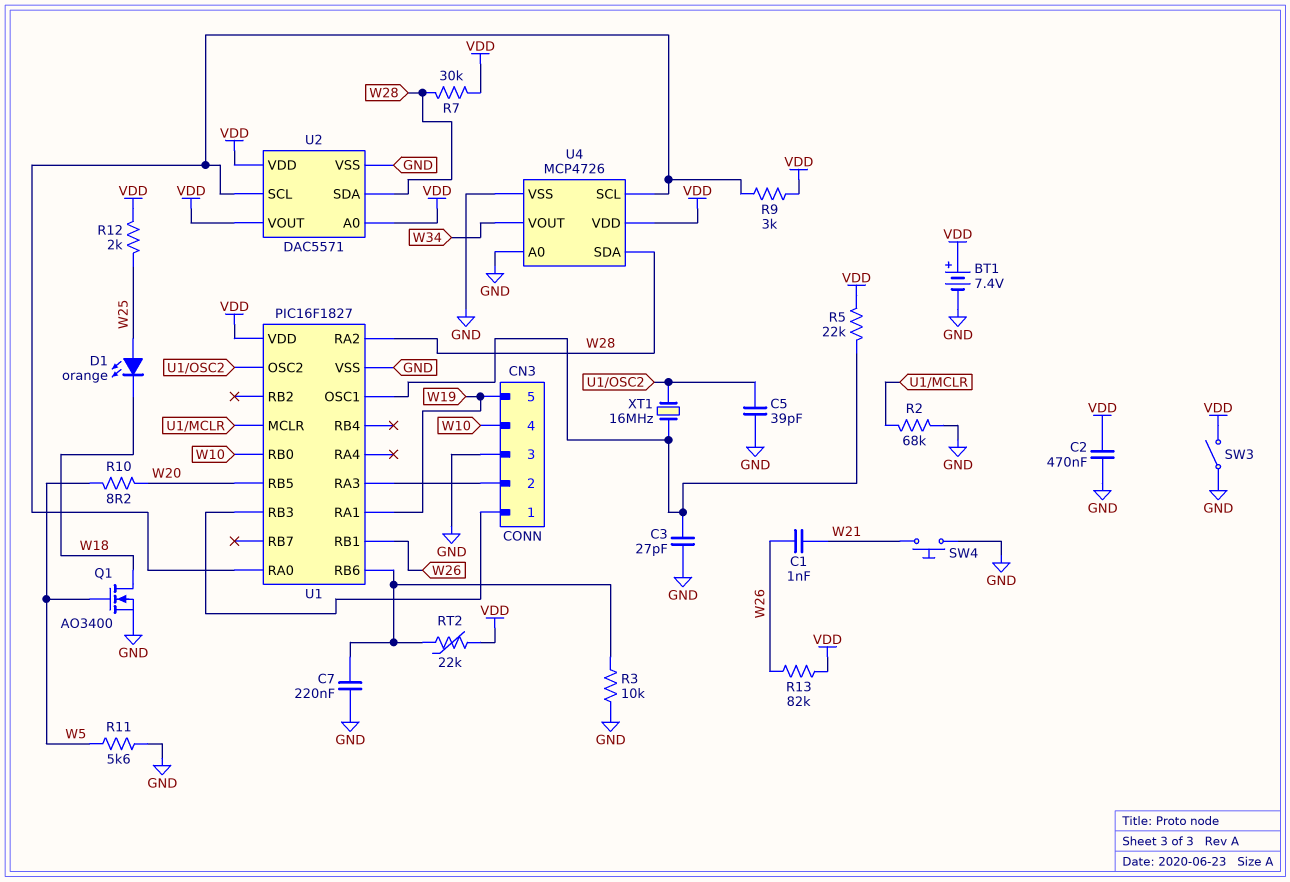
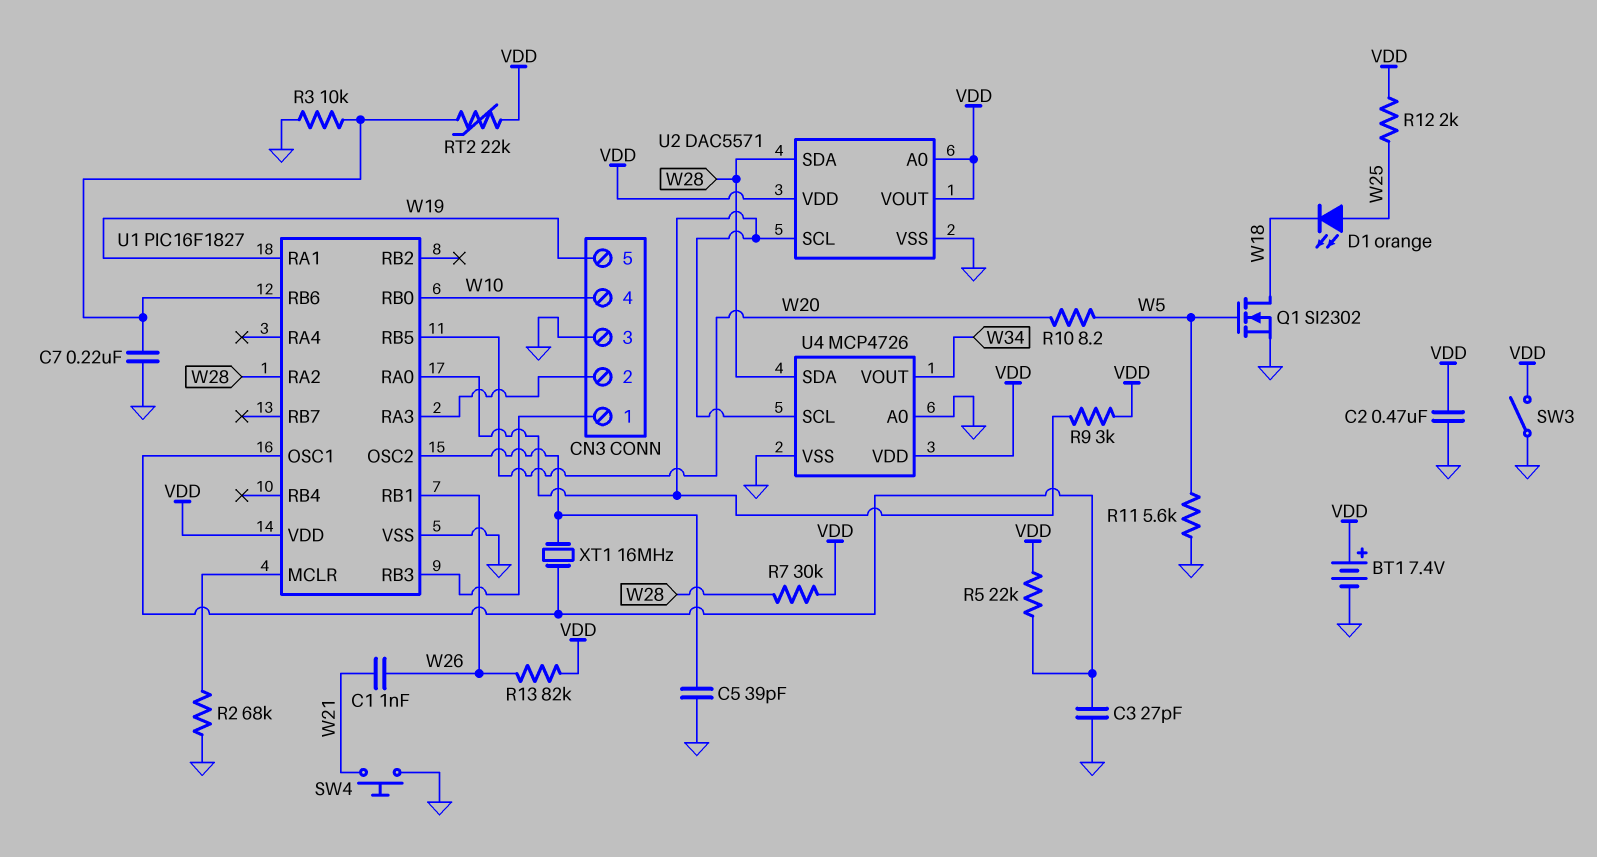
Q1: NMOS AO3400 (G W5, D W18, S GND) -> NMOS SI2302 (G W5, D W18, S GND)

